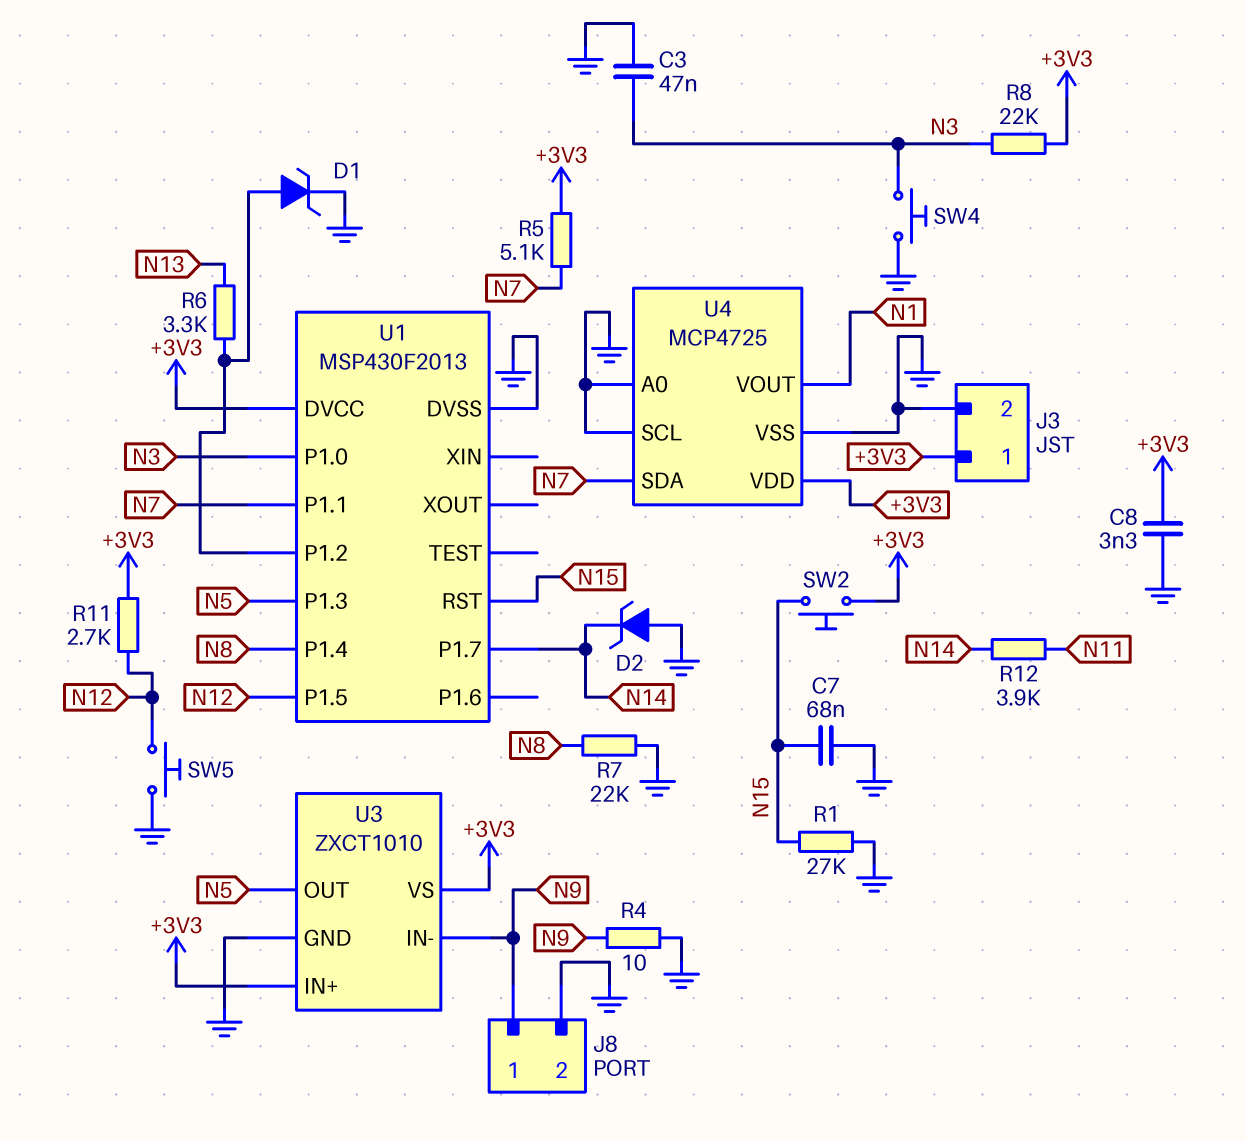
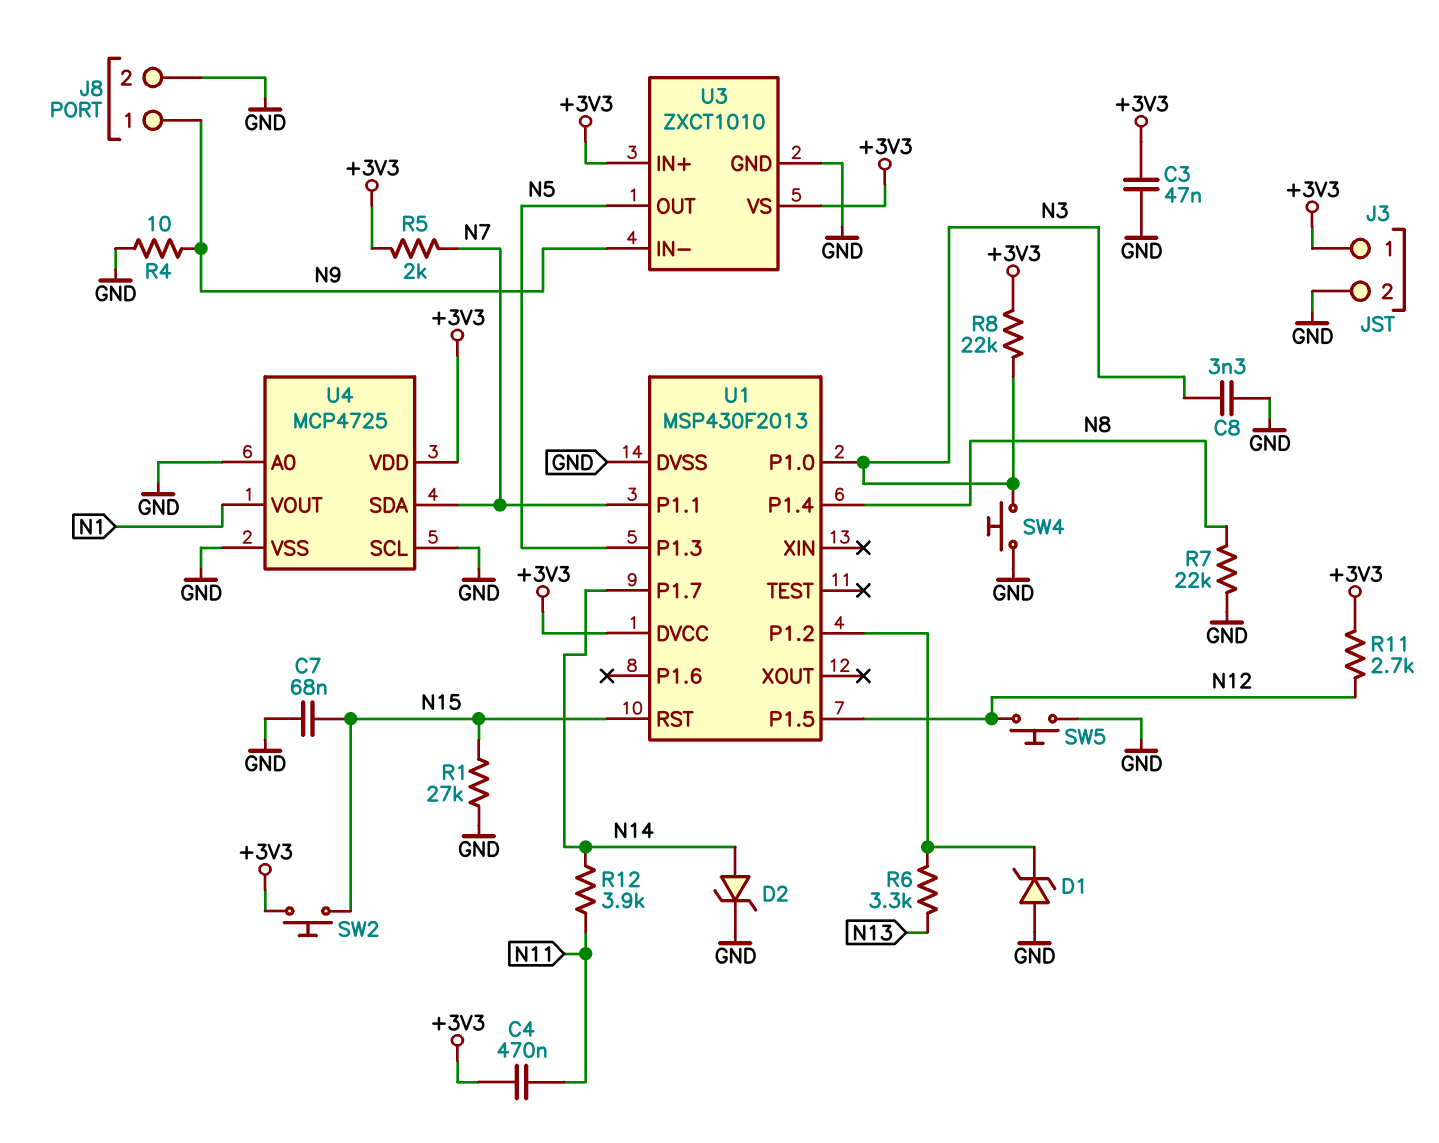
C3: 47nF (GND, N3) -> 47nF (+3V3, GND)
C4: none -> 470nF (+3V3, N11)
C8: 3.3nF (+3V3, GND) -> 3.3nF (GND, N3)
D1: zener (A U1/P1.2, K GND) -> zener (A GND, K U1/P1.2)
D2: zener (A GND, K N14) -> zener (A N14, K GND)
R5: 5.1k (+3V3, N7) -> 2k (+3V3, N7)

